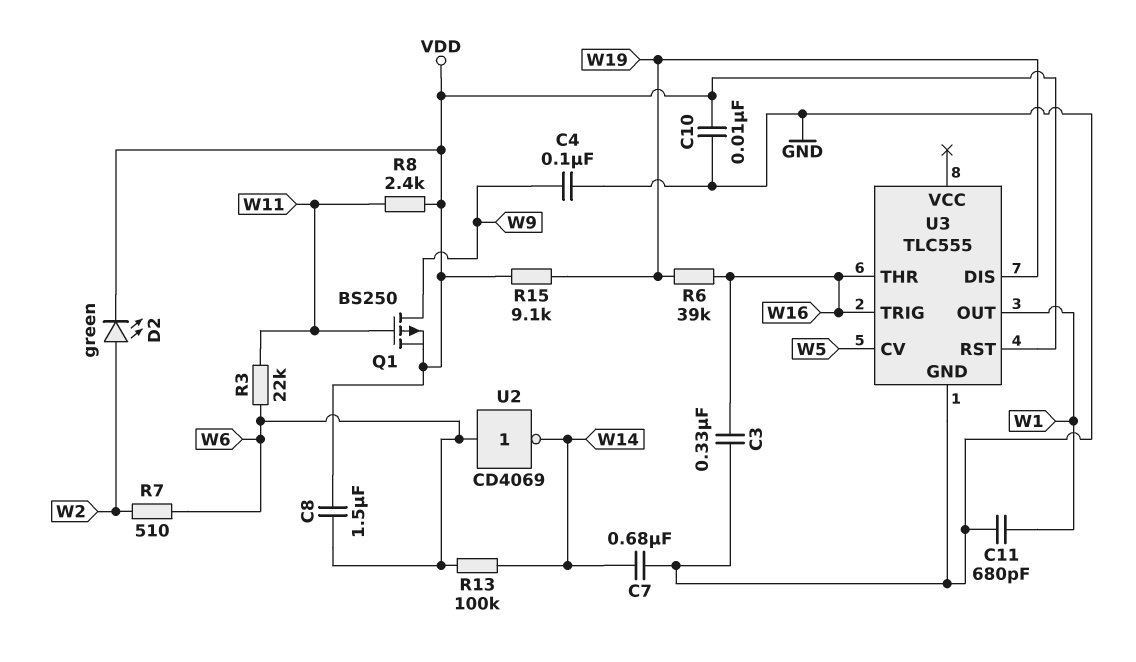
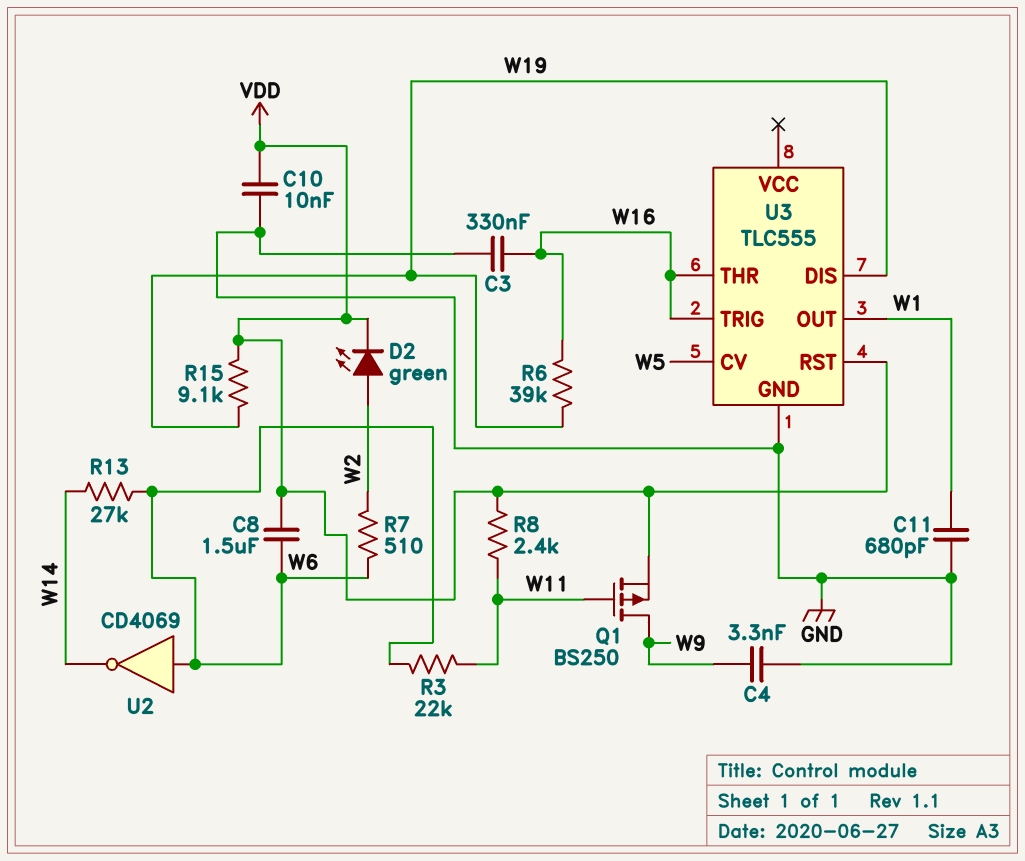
C4: 100nF (GND, W9) -> 3.3nF (GND, W9)
C7: 680nF (GND, W14) -> none
R13: 100k (W6, W14) -> 27k (W6, W14)

